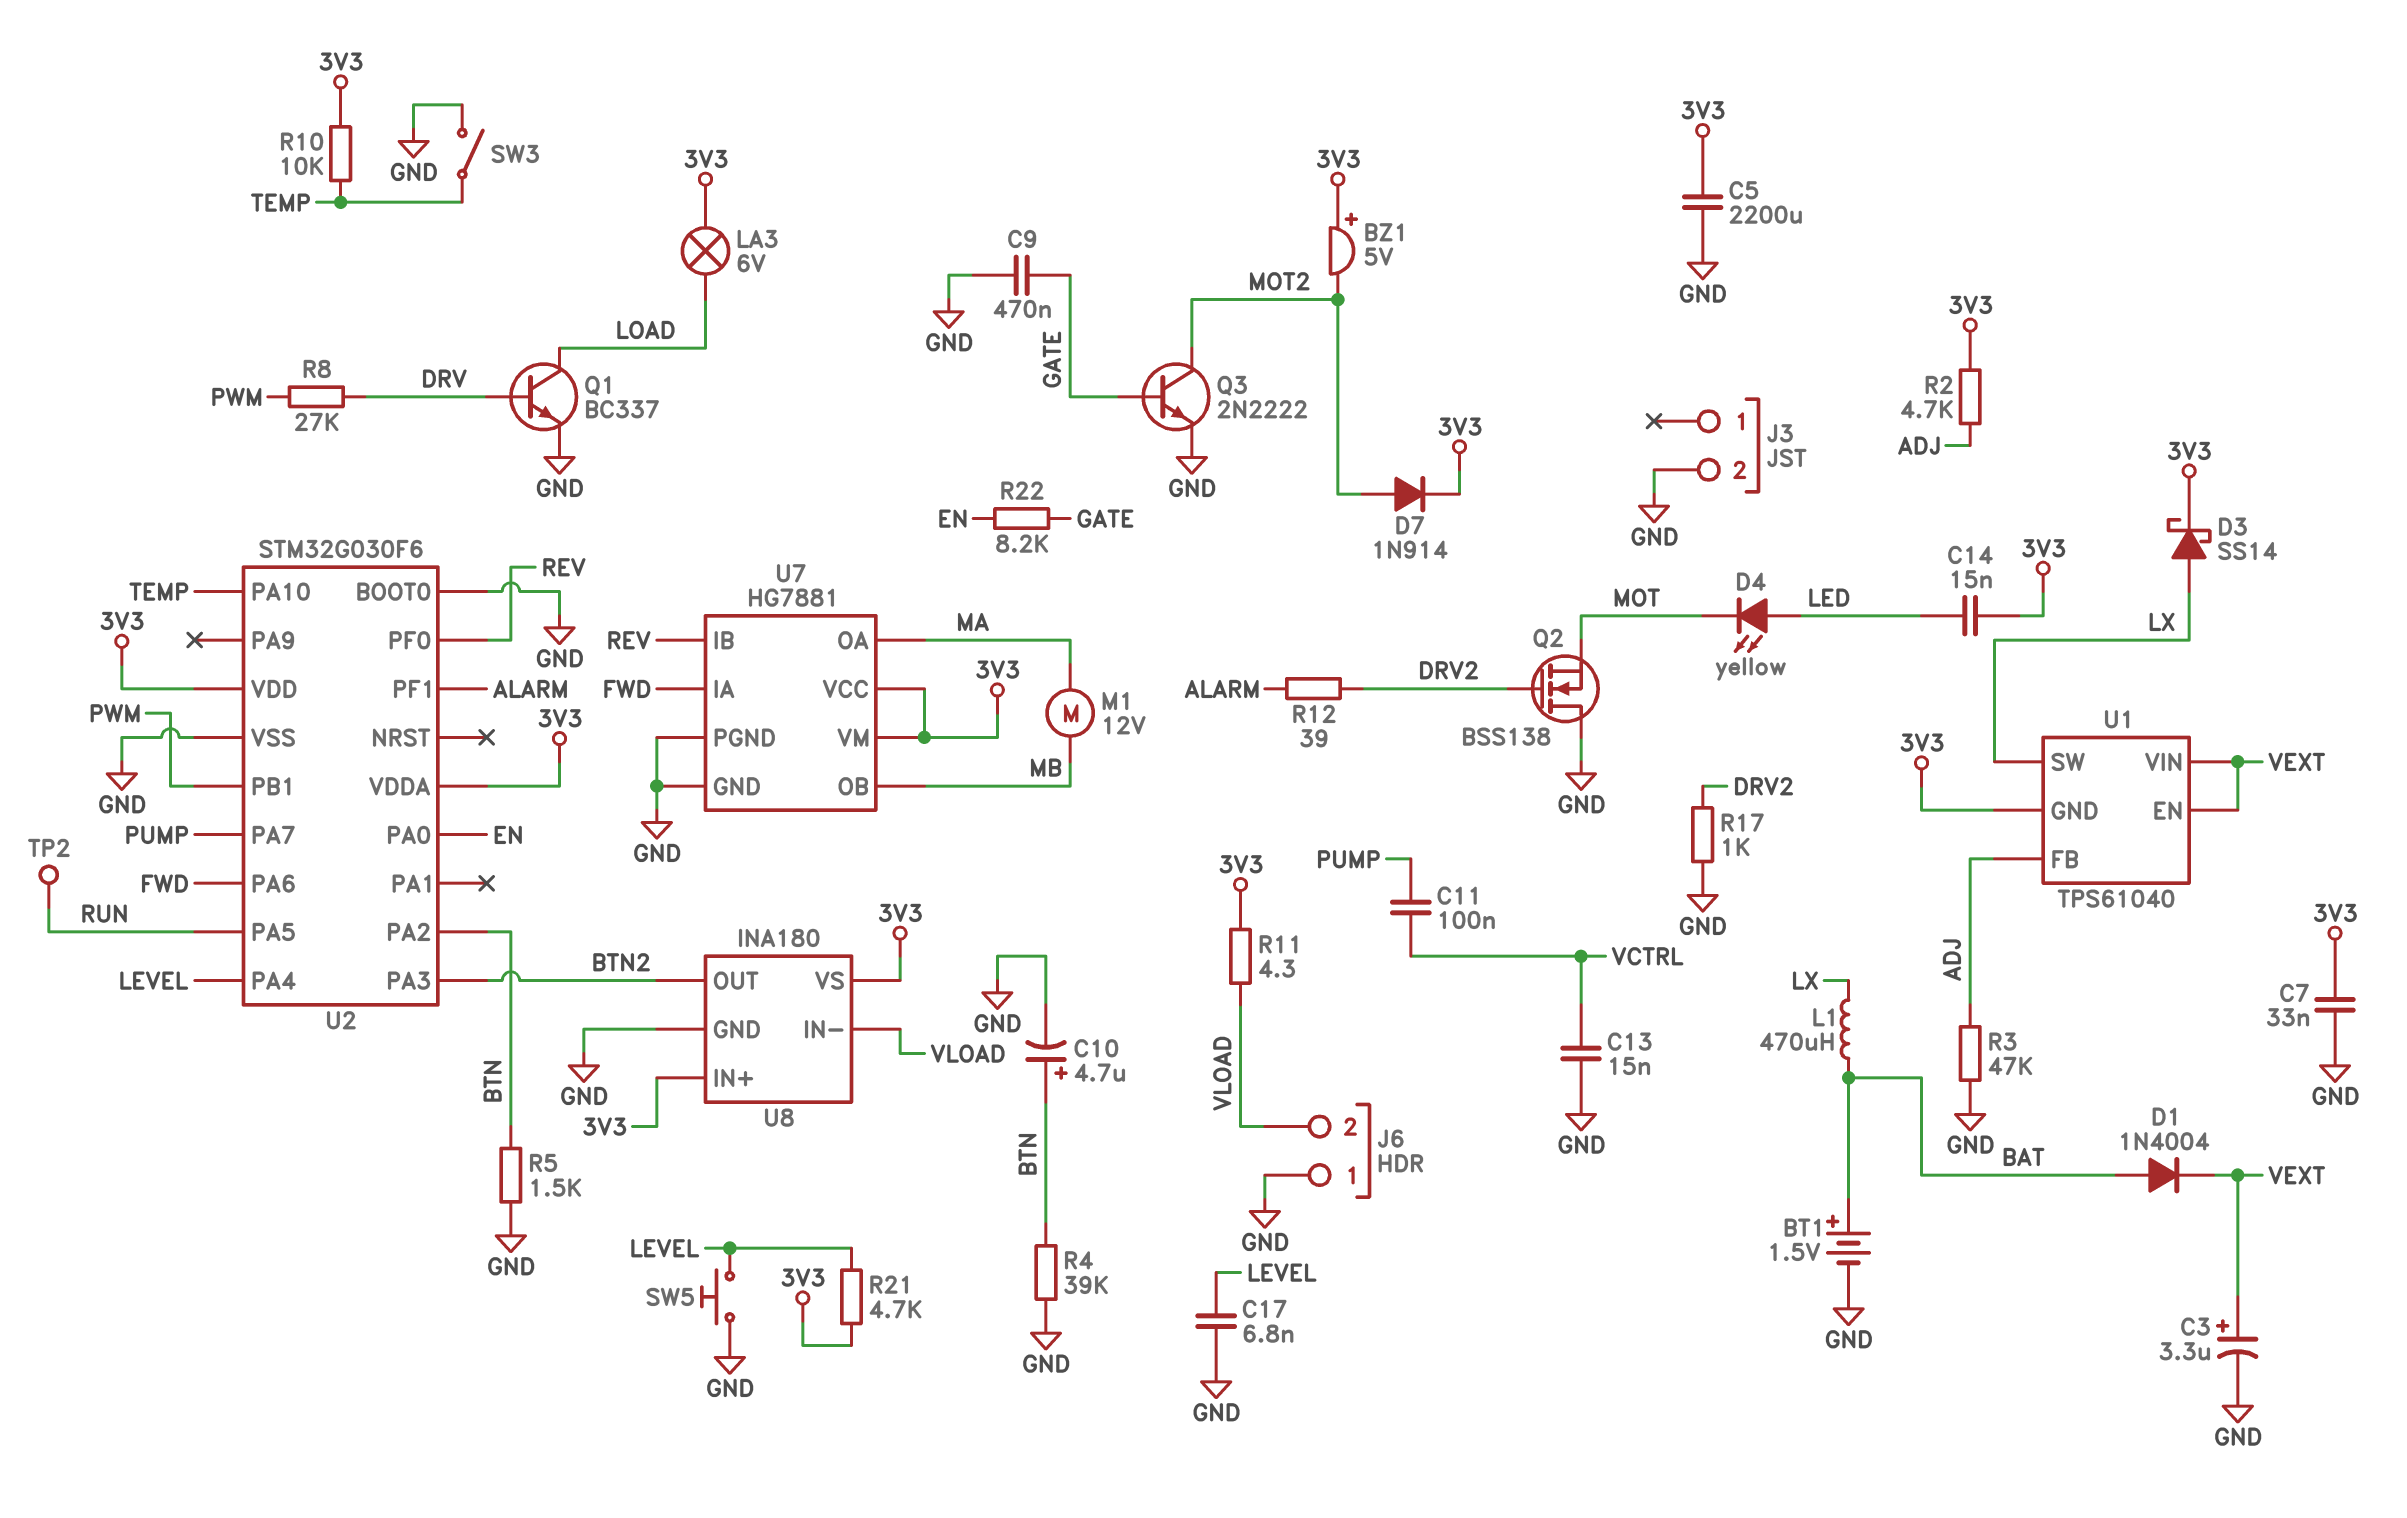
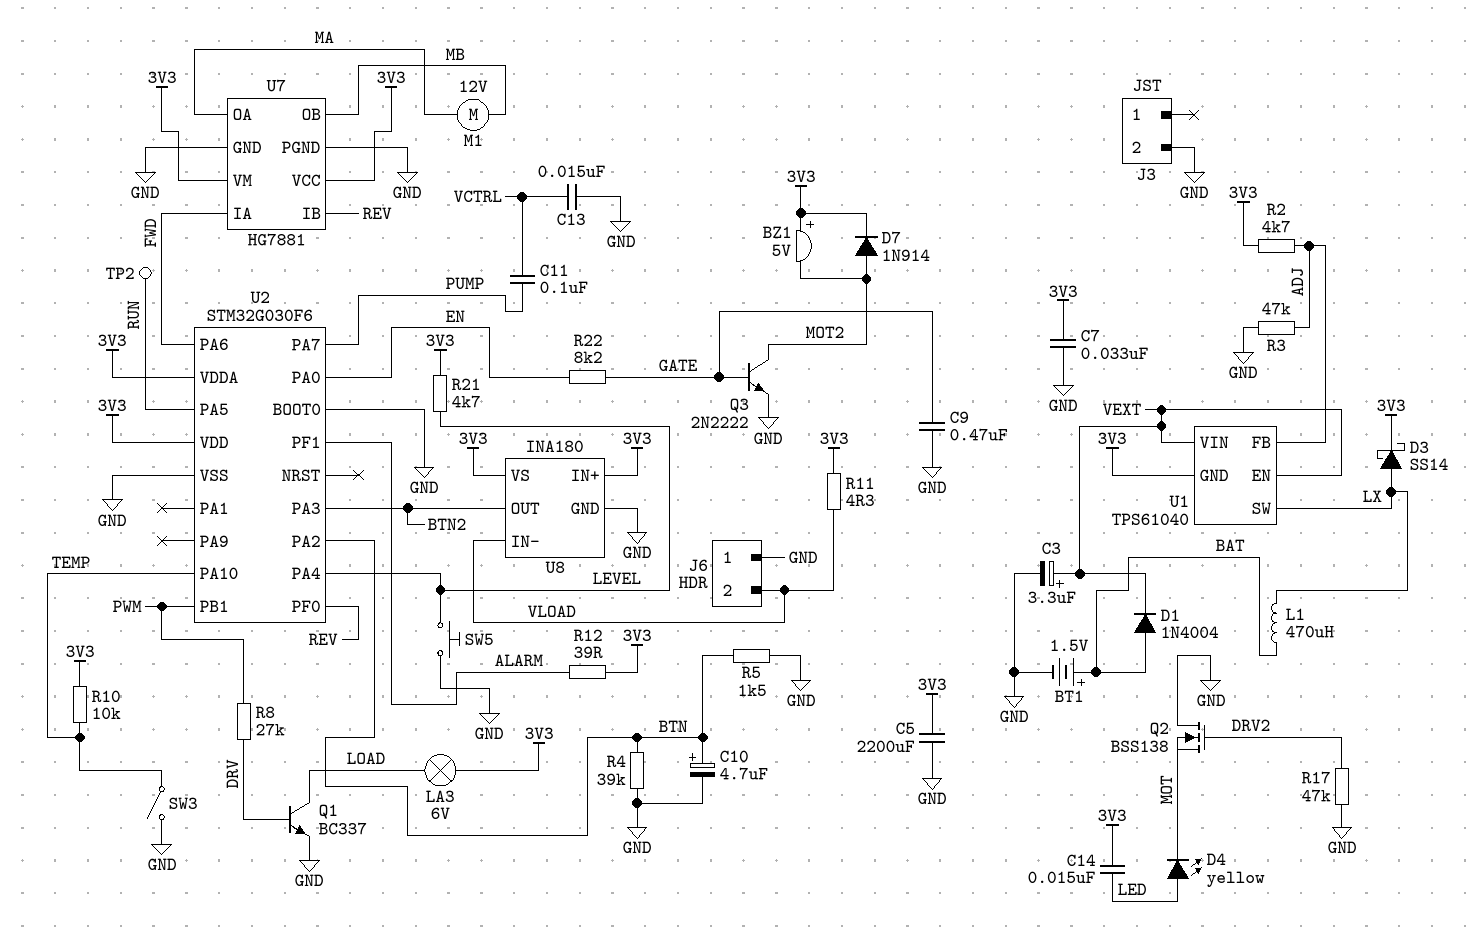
C17: 6.8nF (GND, LEVEL) -> none
R12: 39 (ALARM, DRV2) -> 39 (3V3, ALARM)
R17: 1k (DRV2, GND) -> 47k (DRV2, GND)

